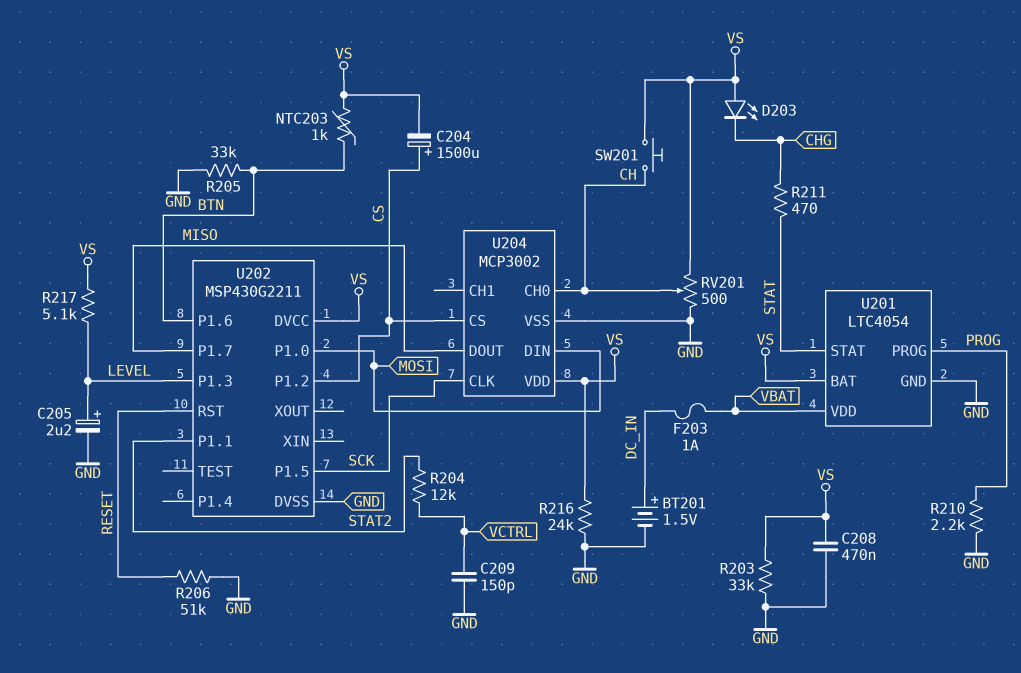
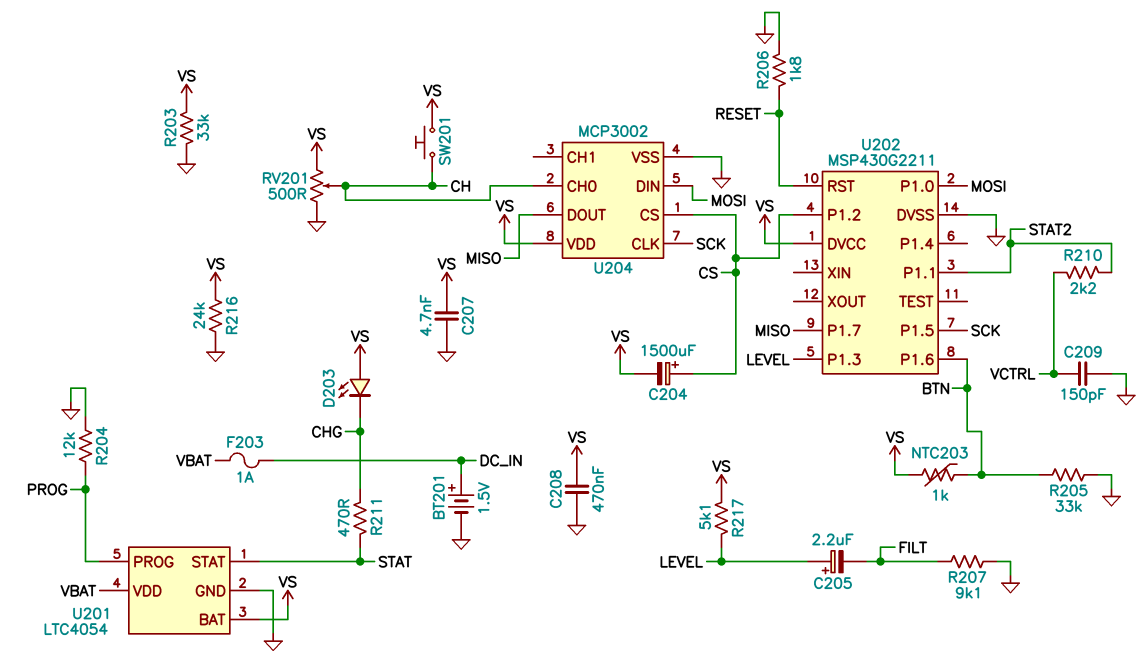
C205: 2.2uF (plus LEVEL, minus GND) -> 2.2uF (plus LEVEL, minus FILT)
C207: none -> 4.7nF (GND, VS)
R204: 12k (STAT2, VCTRL) -> 12k (GND, PROG)
R206: 51k (GND, RESET) -> 1.8k (GND, RESET)
R207: none -> 9.1k (FILT, GND)
R210: 2.2k (GND, PROG) -> 2.2k (STAT2, VCTRL)

